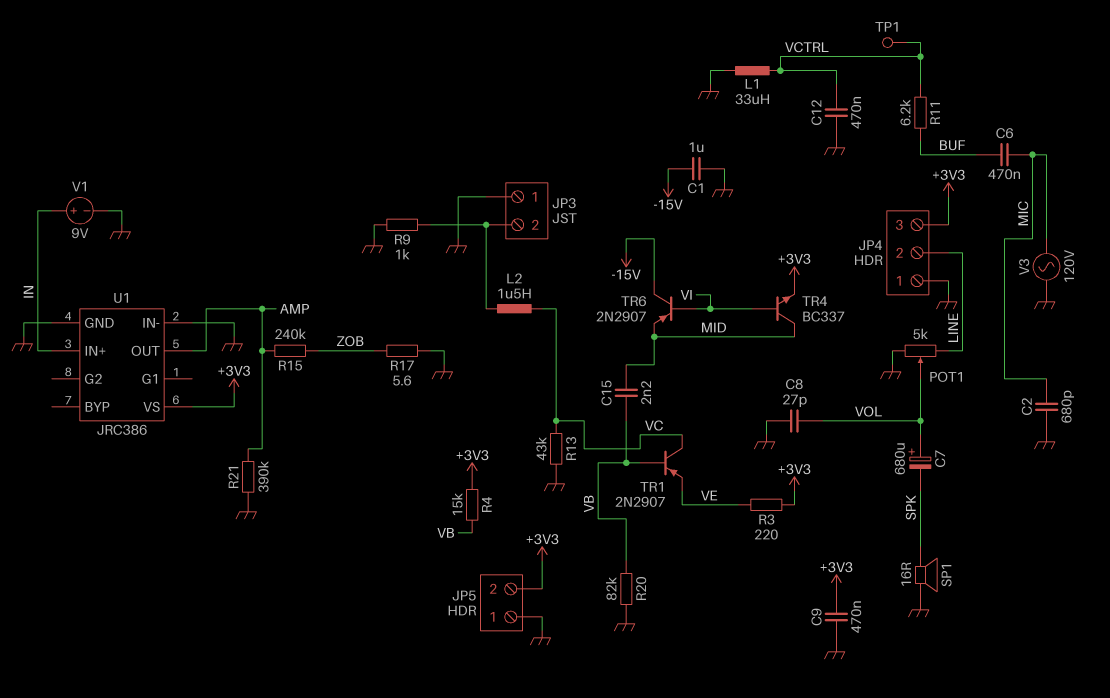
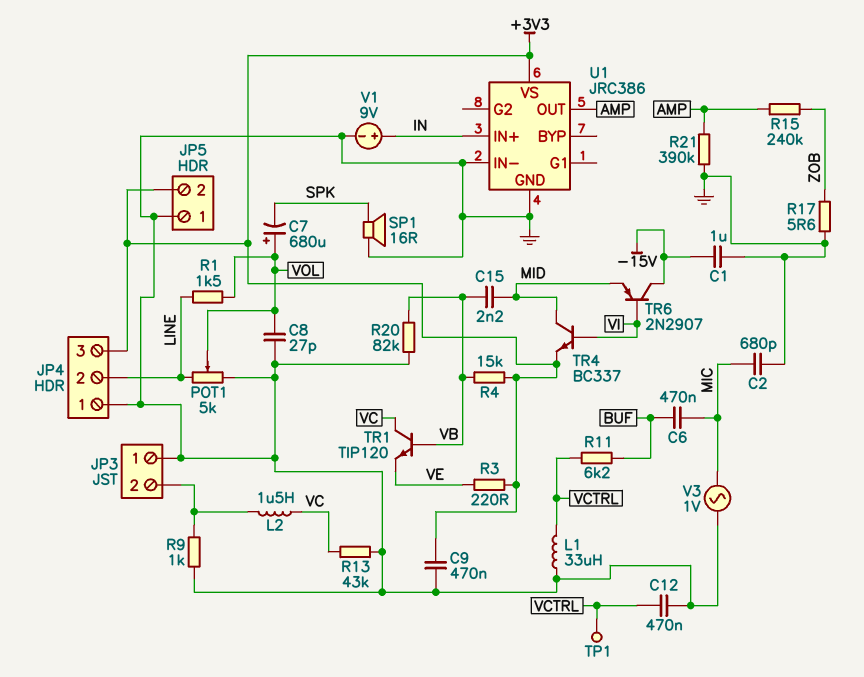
R1: none -> 1.5k (LINE, VOL)
TR1: PNP 2N2907 (B VB, C VC, E VE) -> NPN TIP120 (B VB, C VC, E VE)
V3: AC 120V (GND, MIC) -> AC 1V (GND, MIC)

